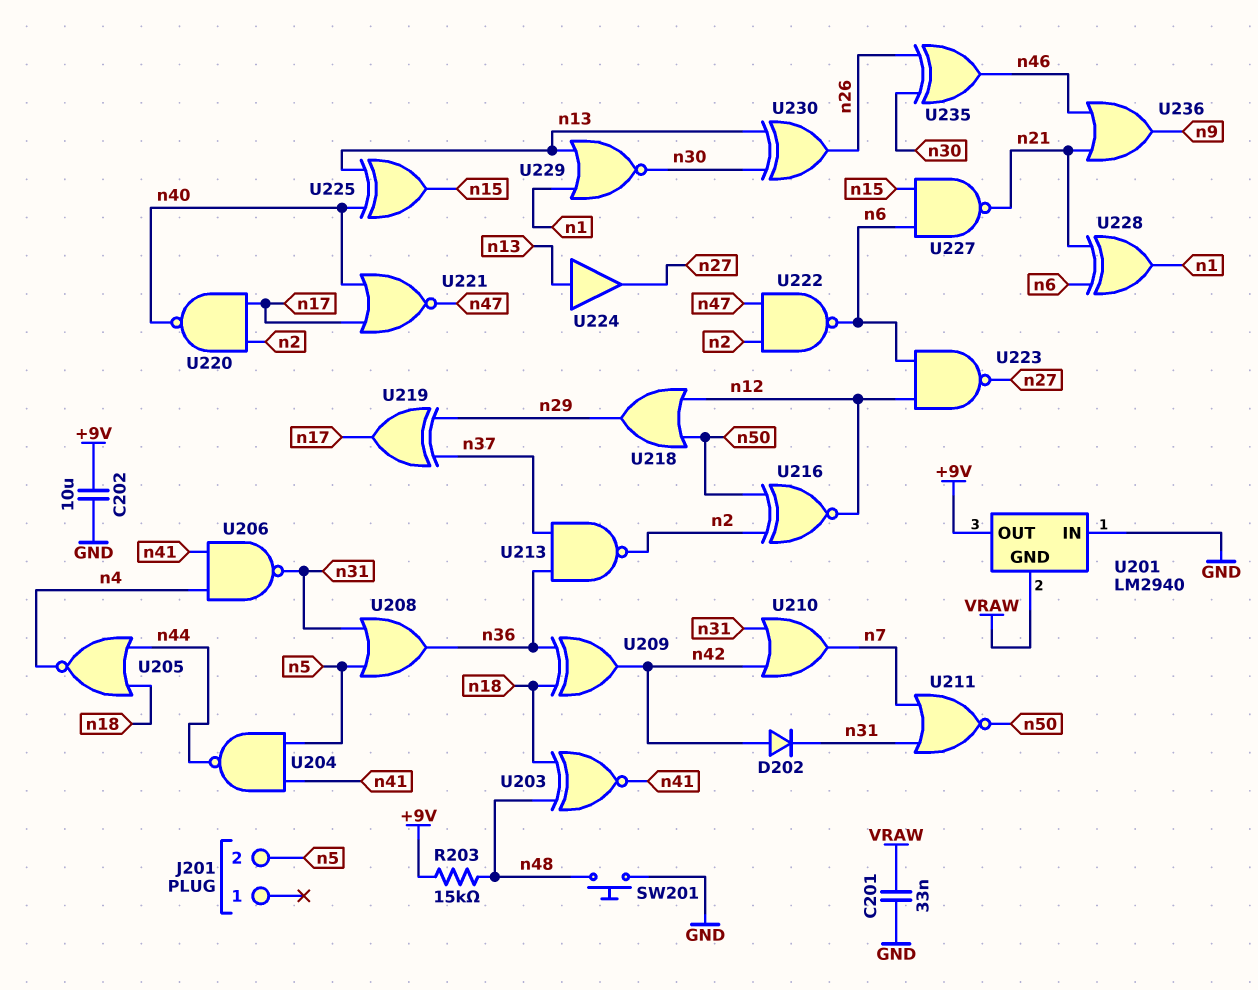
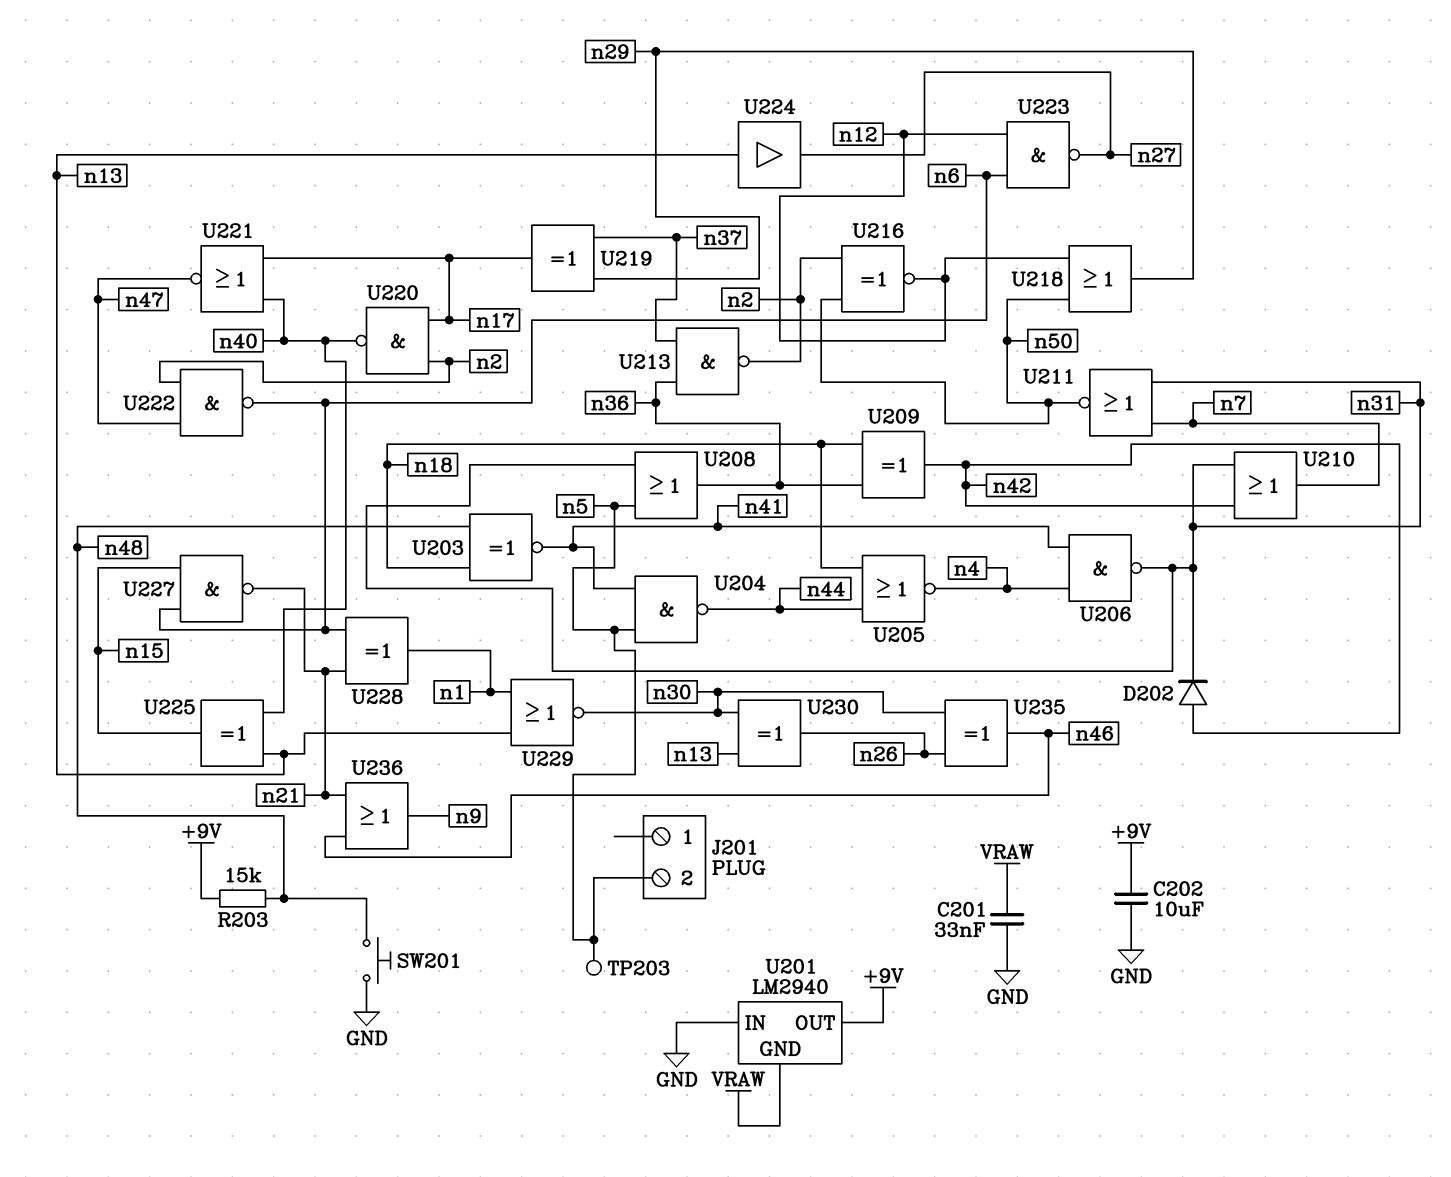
TP203: none -> test point (n5)

